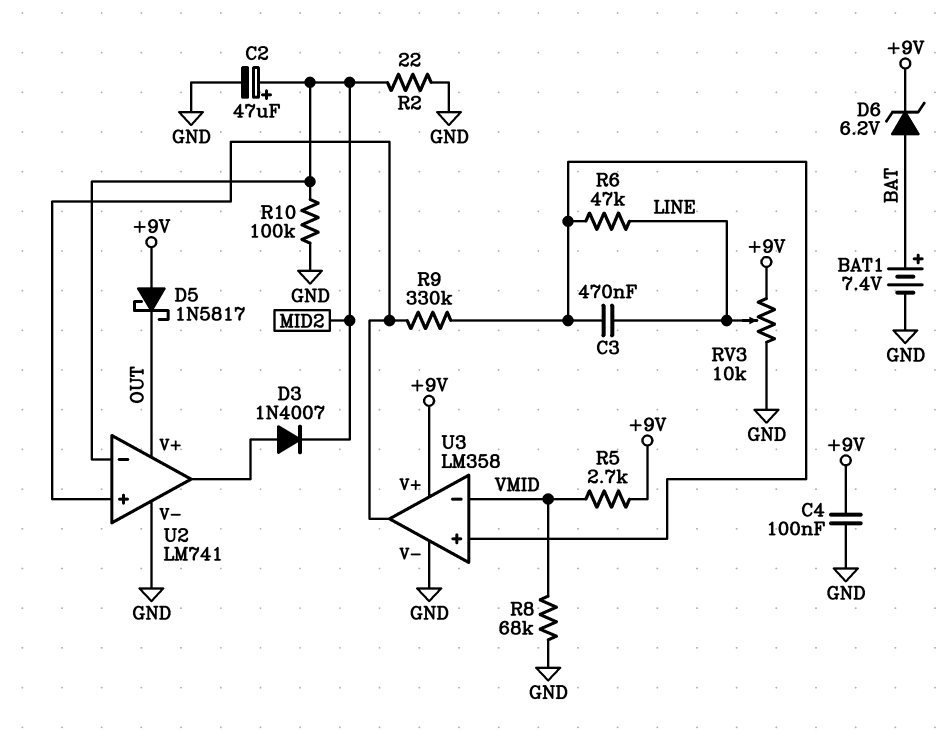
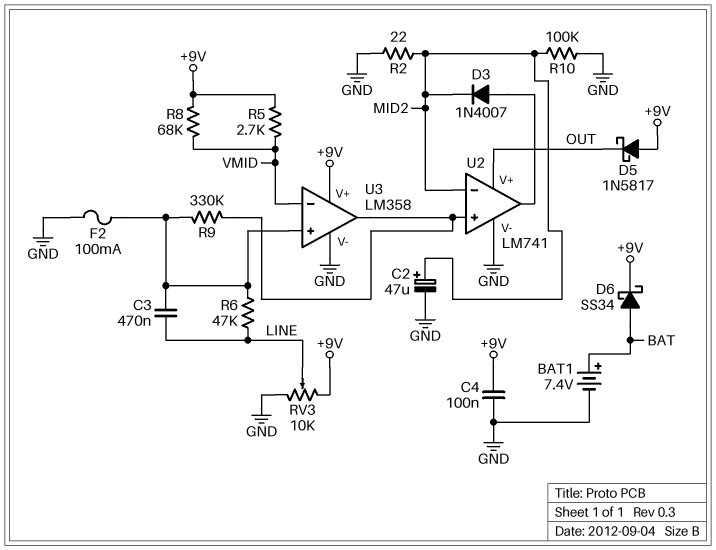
D6: zener 6.2V (A BAT, K +9V) -> schottky SS34 (A BAT, K +9V)
F2: none -> 100mA (GND, U3/in+)
R8: 68k (GND, VMID) -> 68k (+9V, VMID)

